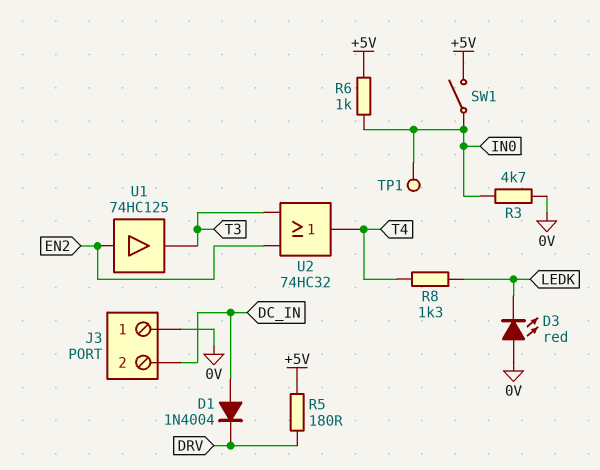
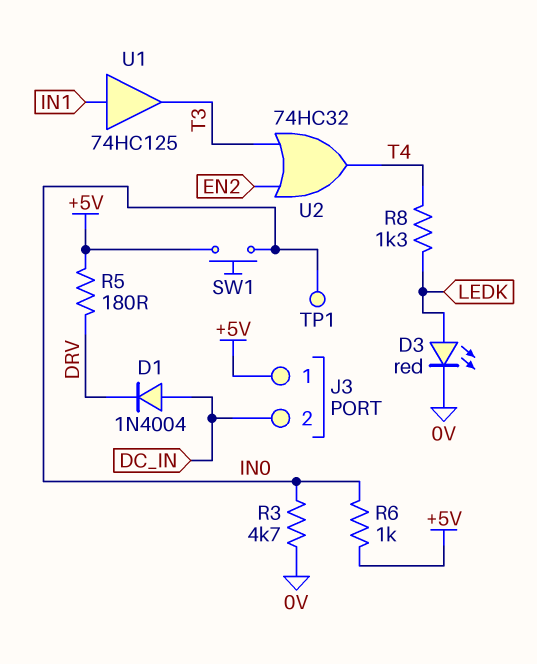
D3: LED red (A 0V, K LEDK) -> LED red (A LEDK, K 0V)
J3 pin 1: 0V -> +5V
SW1: switch (+5V, IN0) -> button (+5V, IN0)
U1: buffer 74HC125 (in EN2, out T3) -> buffer 74HC125 (in IN1, out T3)

